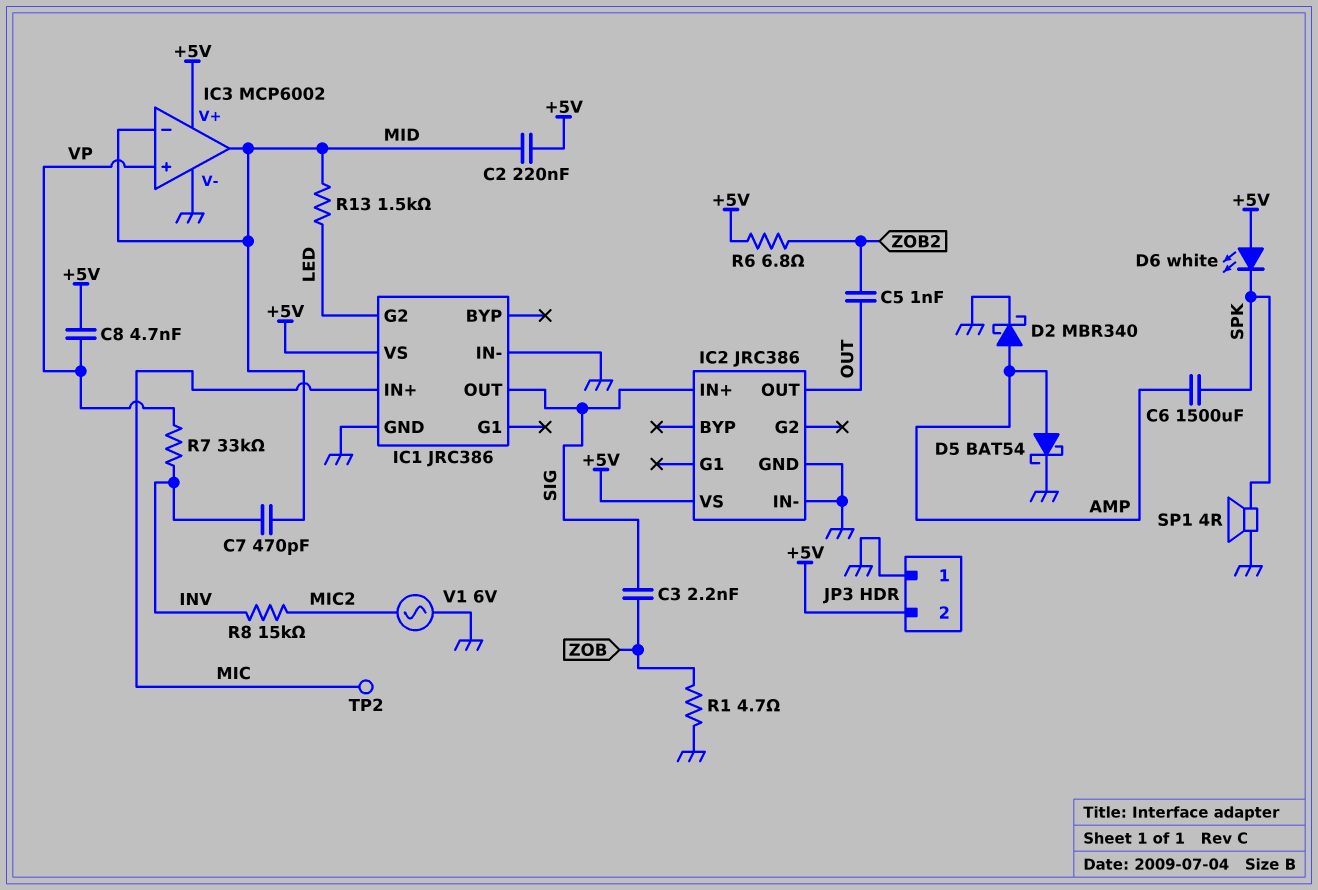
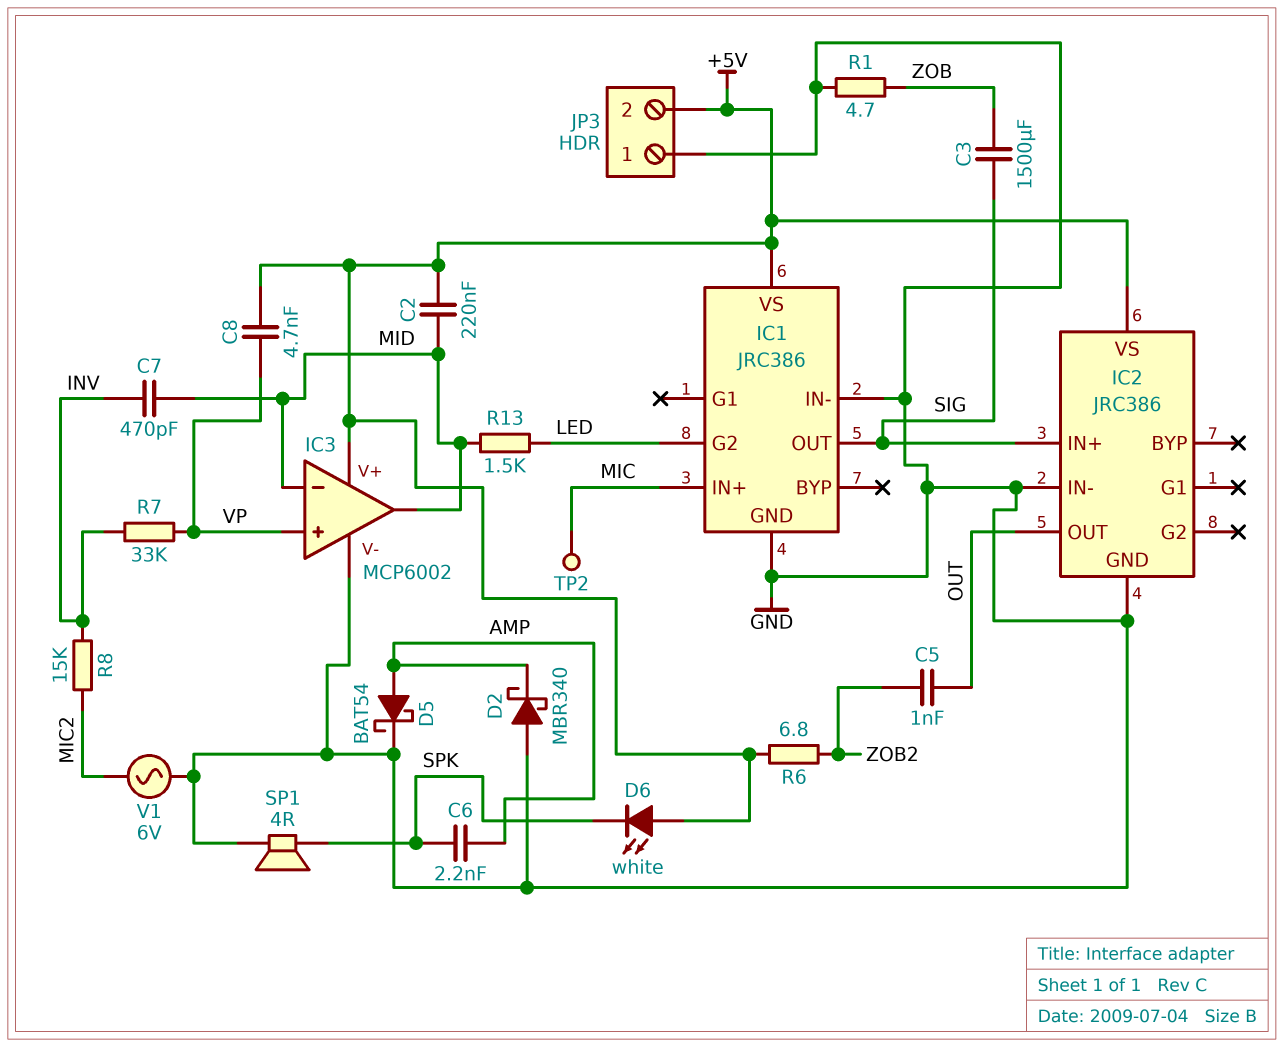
C3: 2.2nF (SIG, ZOB) -> 1500uF (SIG, ZOB)
C6: 1500uF (AMP, SPK) -> 2.2nF (AMP, SPK)
D2: schottky MBR340 (A AMP, K GND) -> schottky MBR340 (A GND, K AMP)

